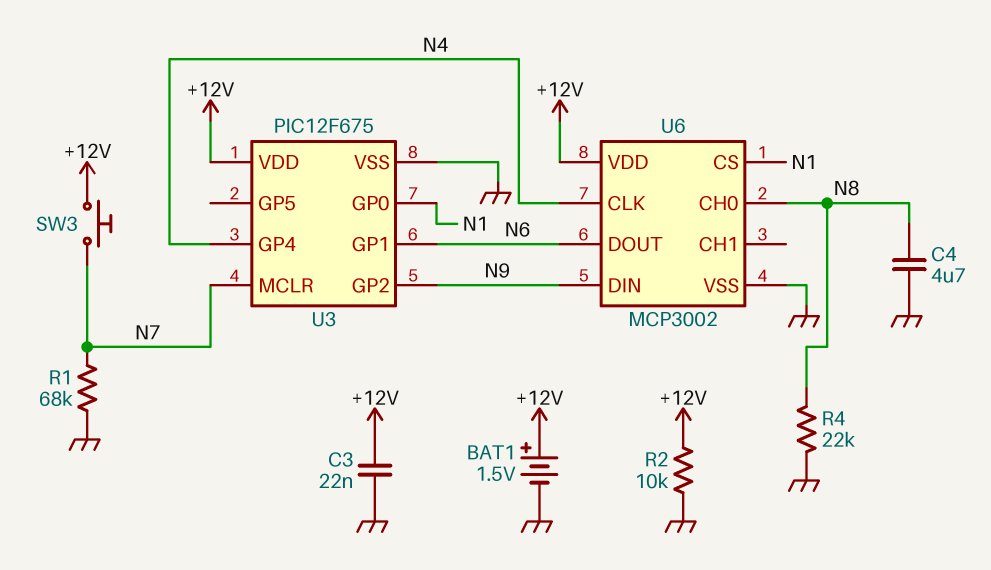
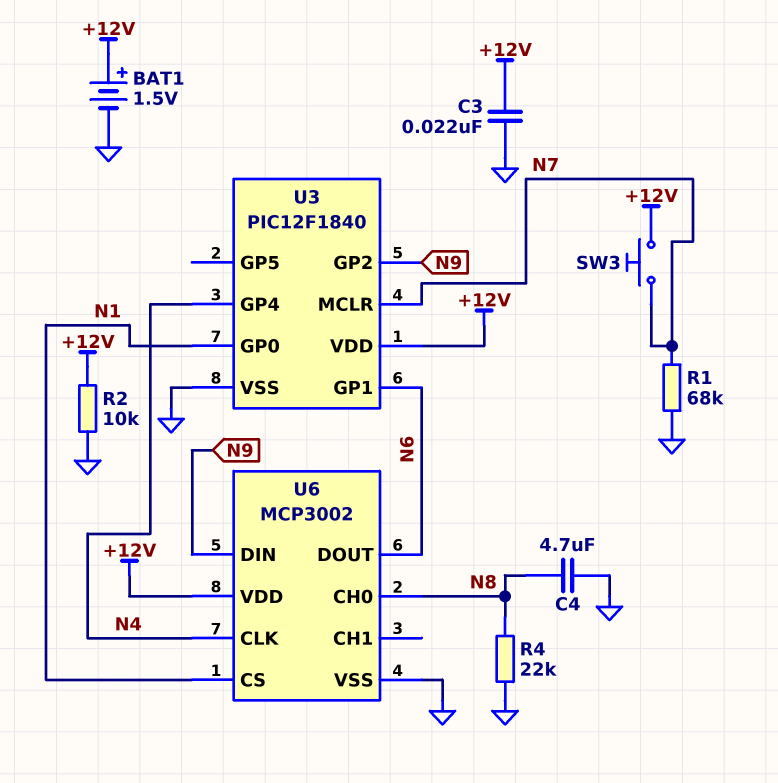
U3: PIC12F675 -> PIC12F1840

